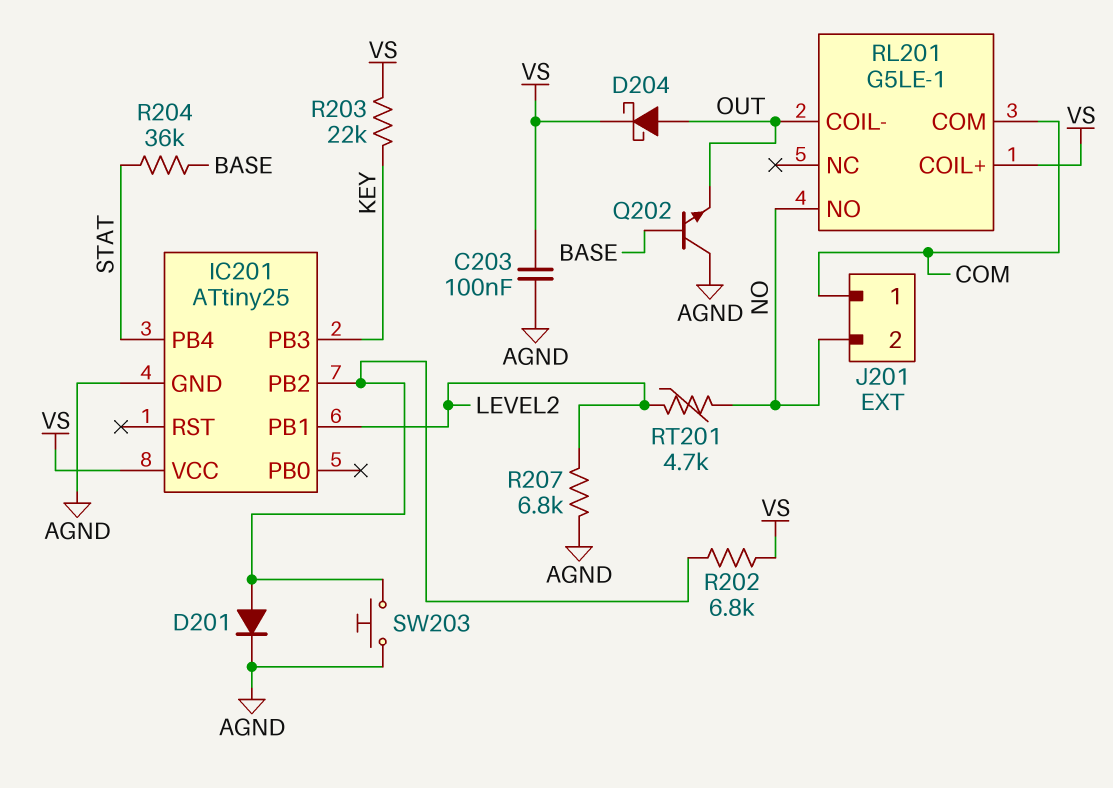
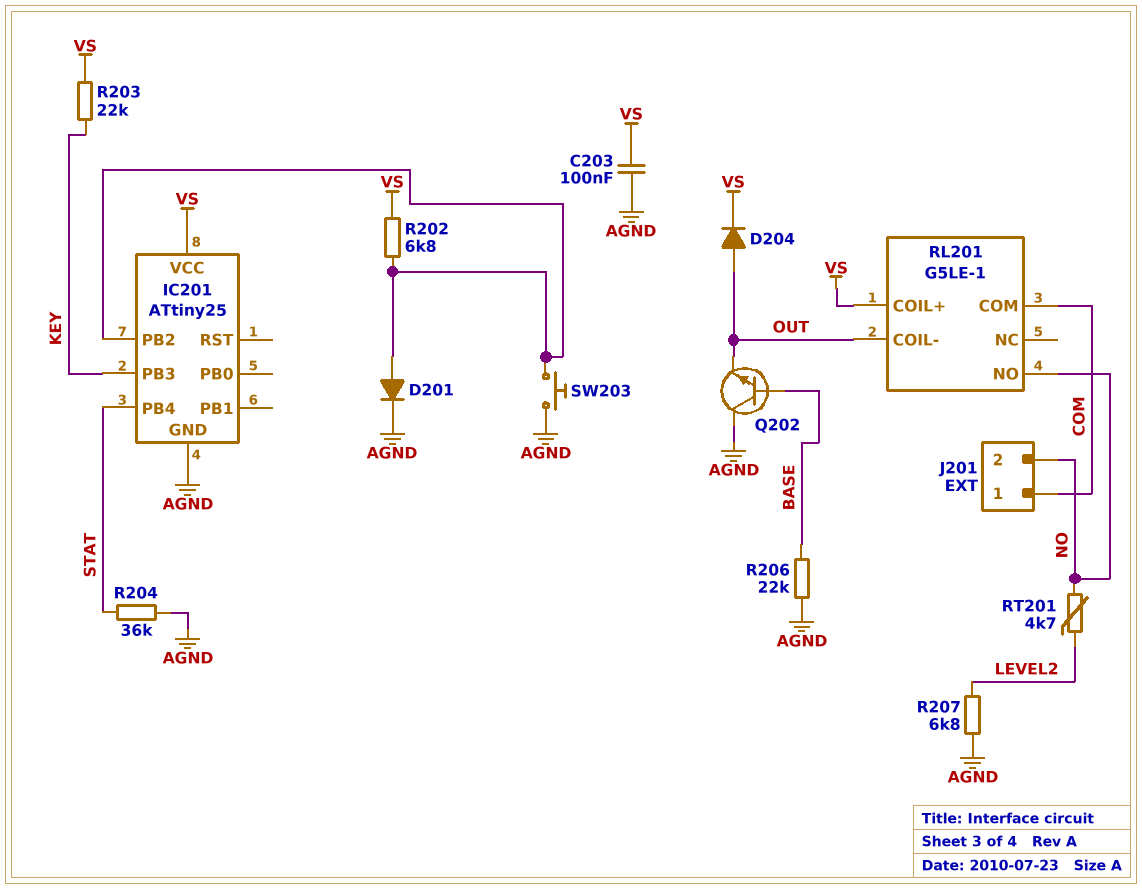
D204: schottky (A OUT, K VS) -> diode (A OUT, K VS)
IC201 pin PB1: LEVEL2 -> none
R204: 36k (BASE, STAT) -> 36k (AGND, STAT)
R206: none -> 22k (AGND, BASE)

